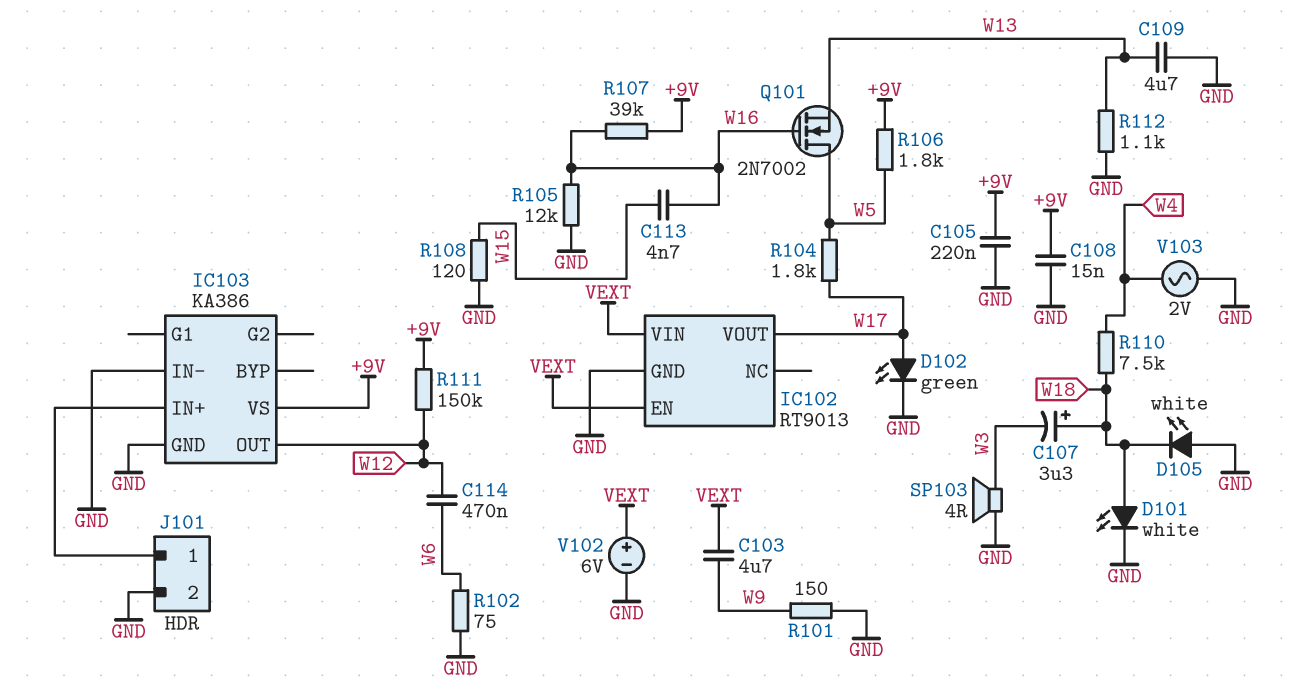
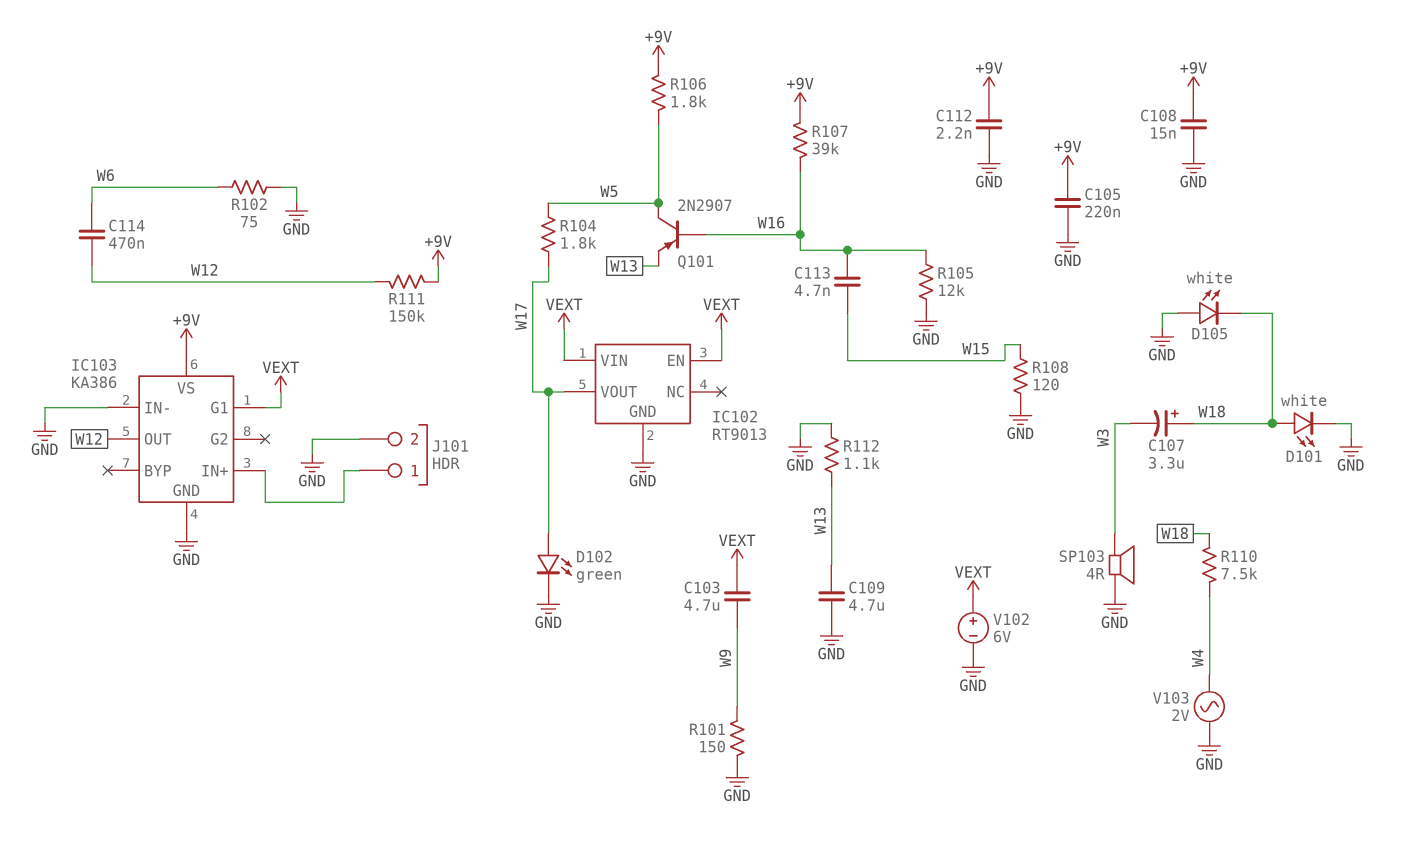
C112: none -> 2.2nF (+9V, GND)
IC103 pin G1: none -> VEXT
Q101: NMOS 2N7002 (G W16, D W5, S W13) -> PNP 2N2907 (B W16, C W5, E W13)

